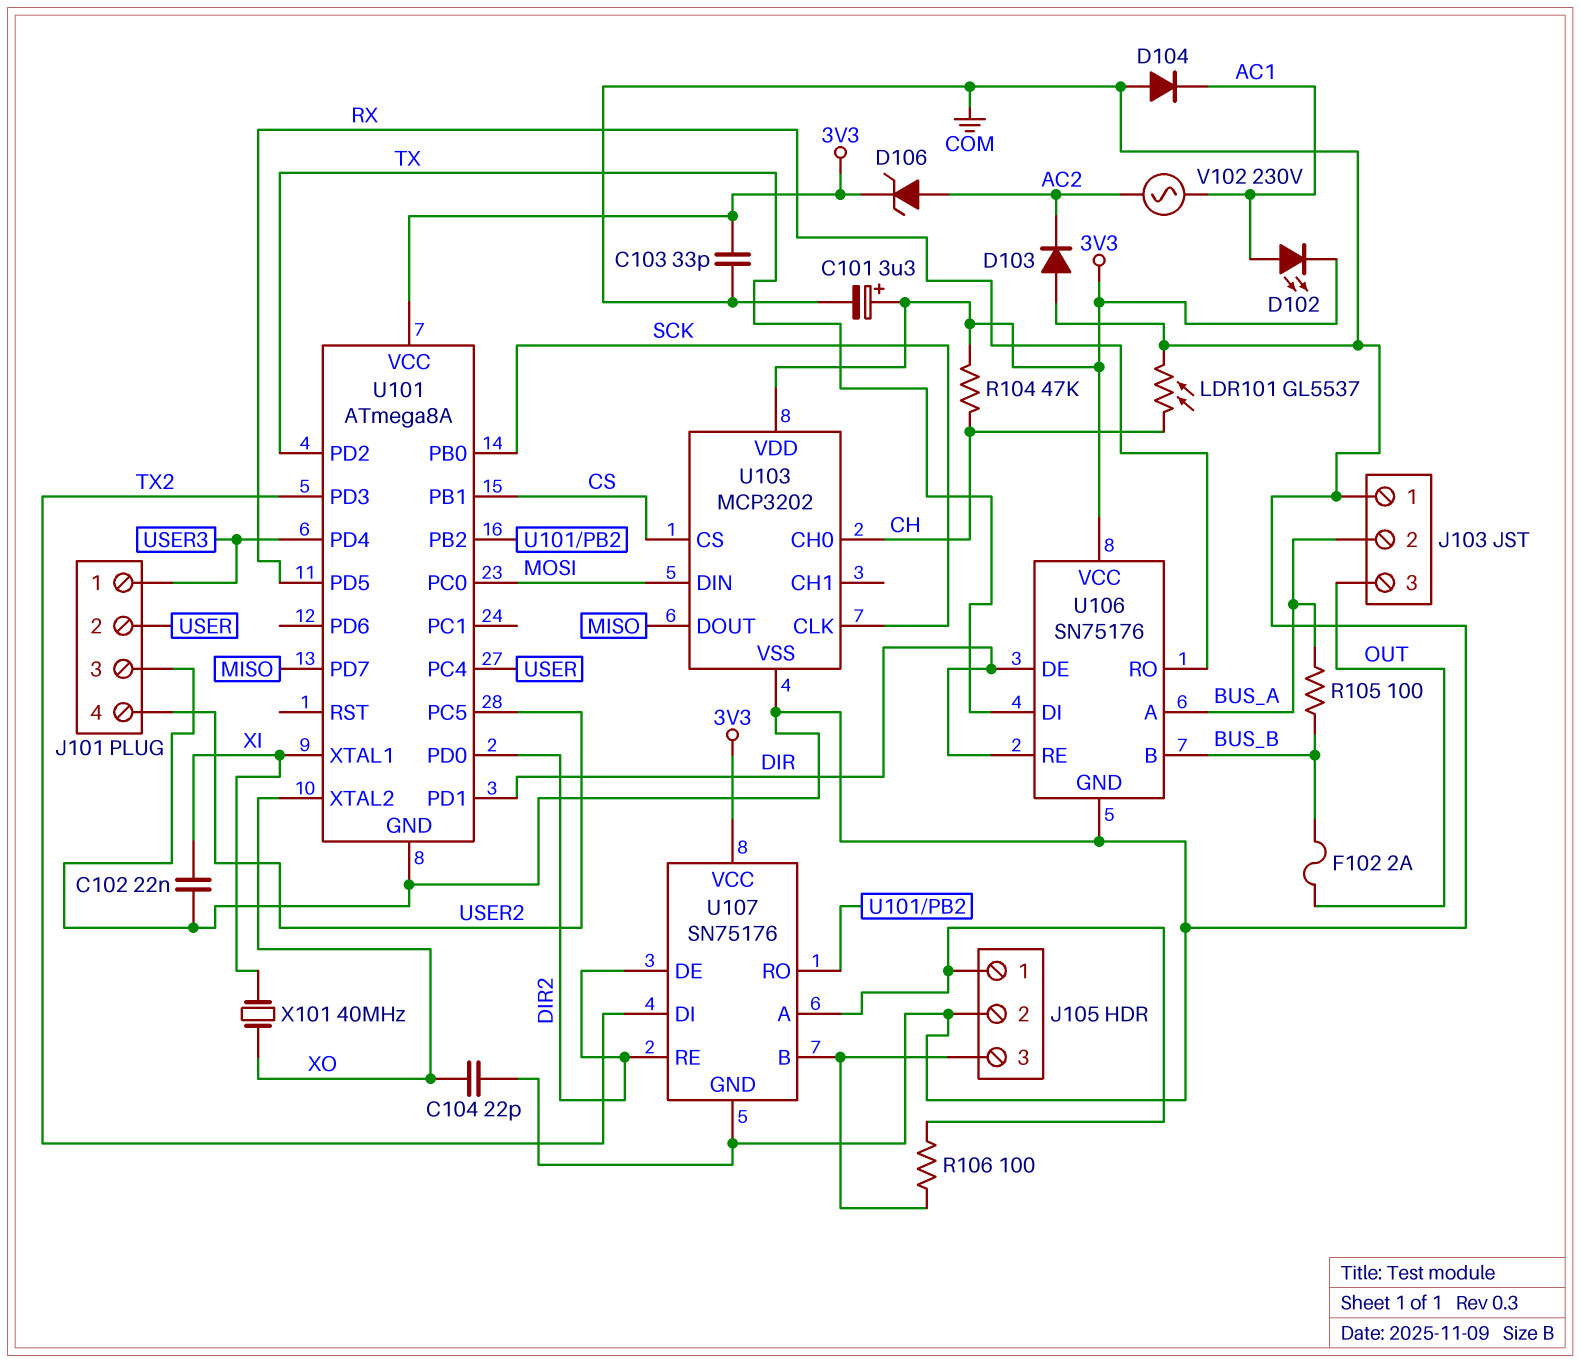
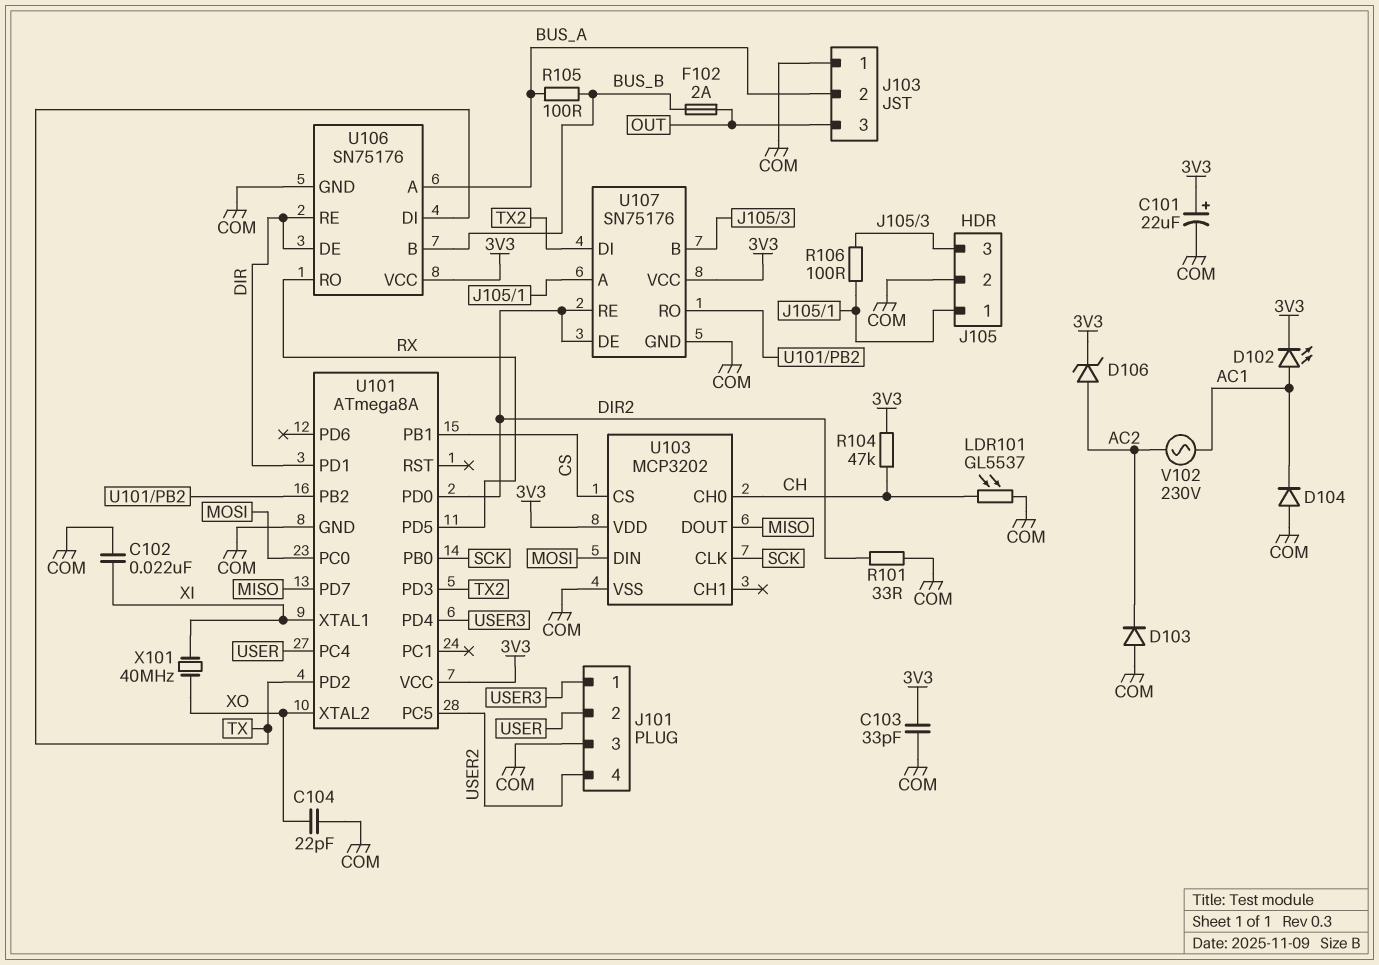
C101: 3.3uF (plus 3V3, minus COM) -> 22uF (plus 3V3, minus COM)
R101: none -> 33 (COM, DIR2)

